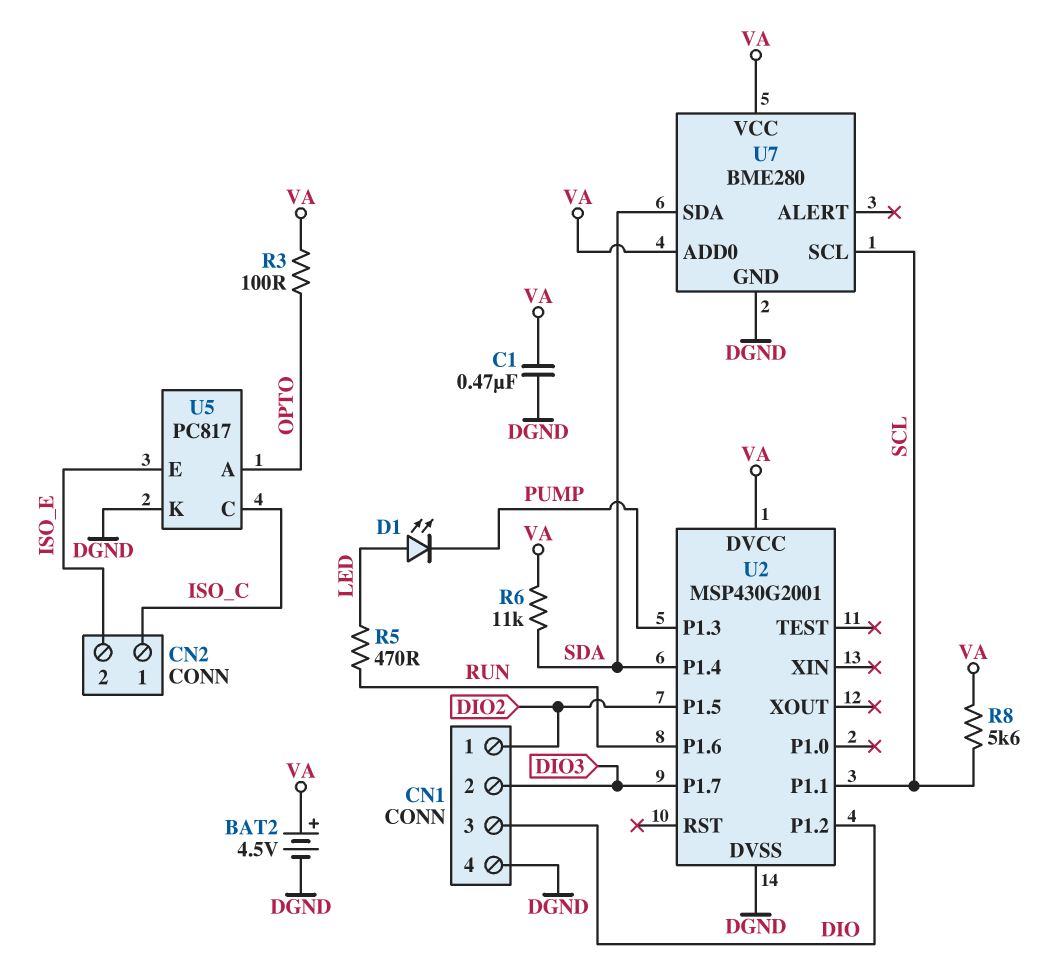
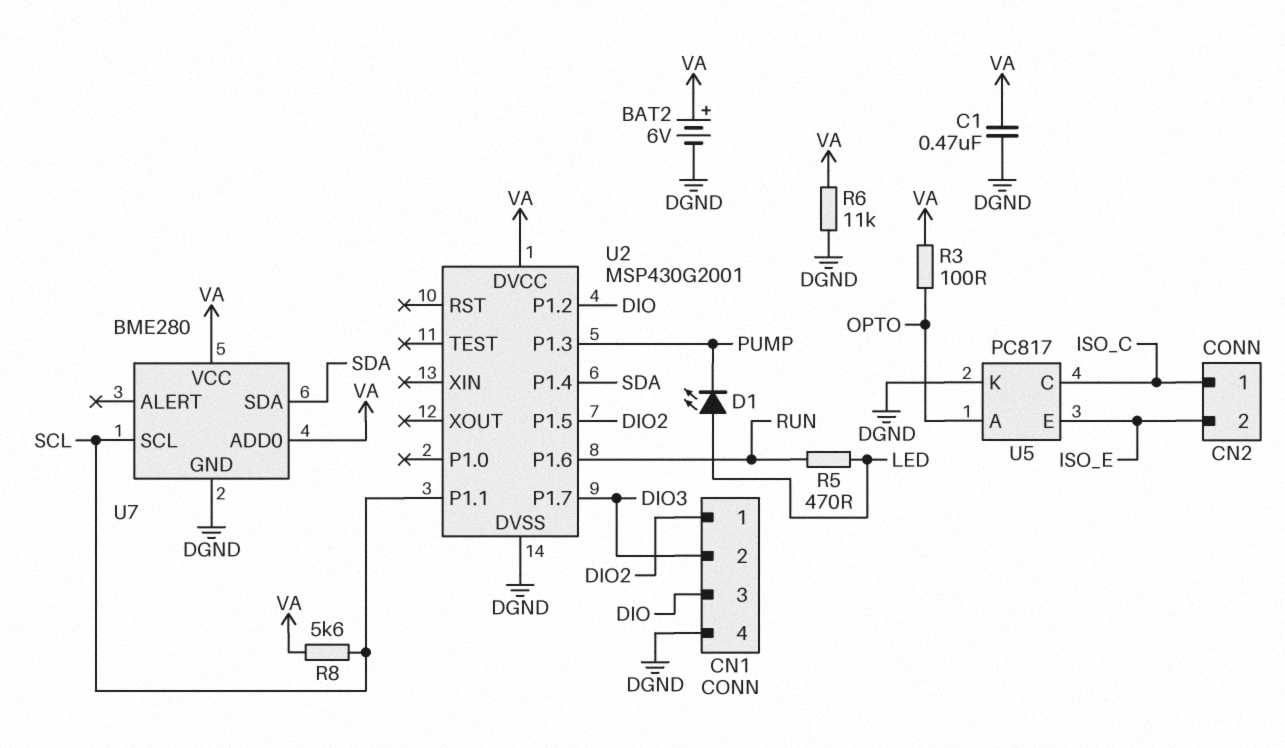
BAT2: 4.5V (plus VA, minus DGND) -> 6V (plus VA, minus DGND)
R6: 11k (SDA, VA) -> 11k (DGND, VA)

